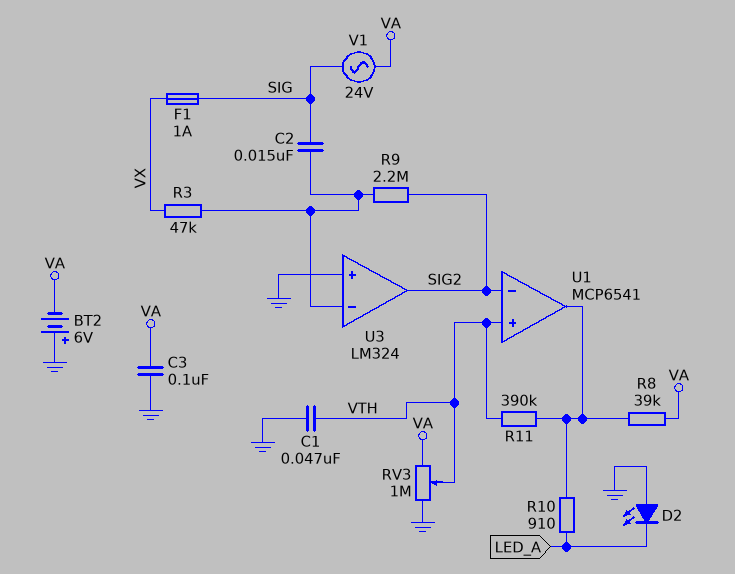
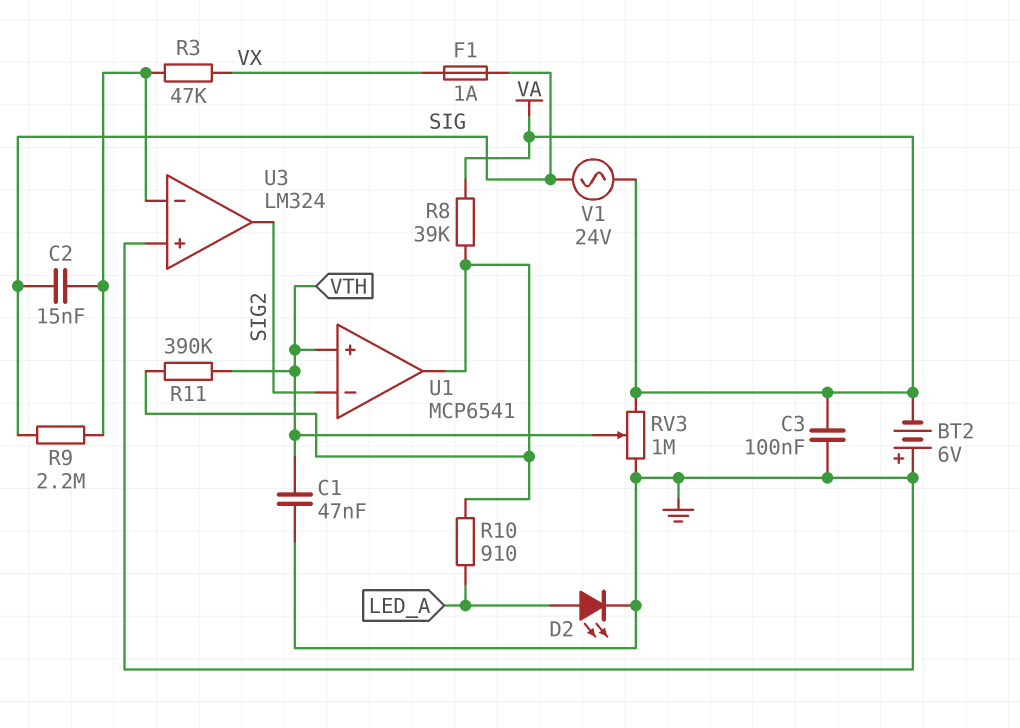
D2: LED (A GND, K LED_A) -> LED (A LED_A, K GND)
R9: 2.2M (SIG2, U3/in-) -> 2.2M (SIG, U3/in-)

